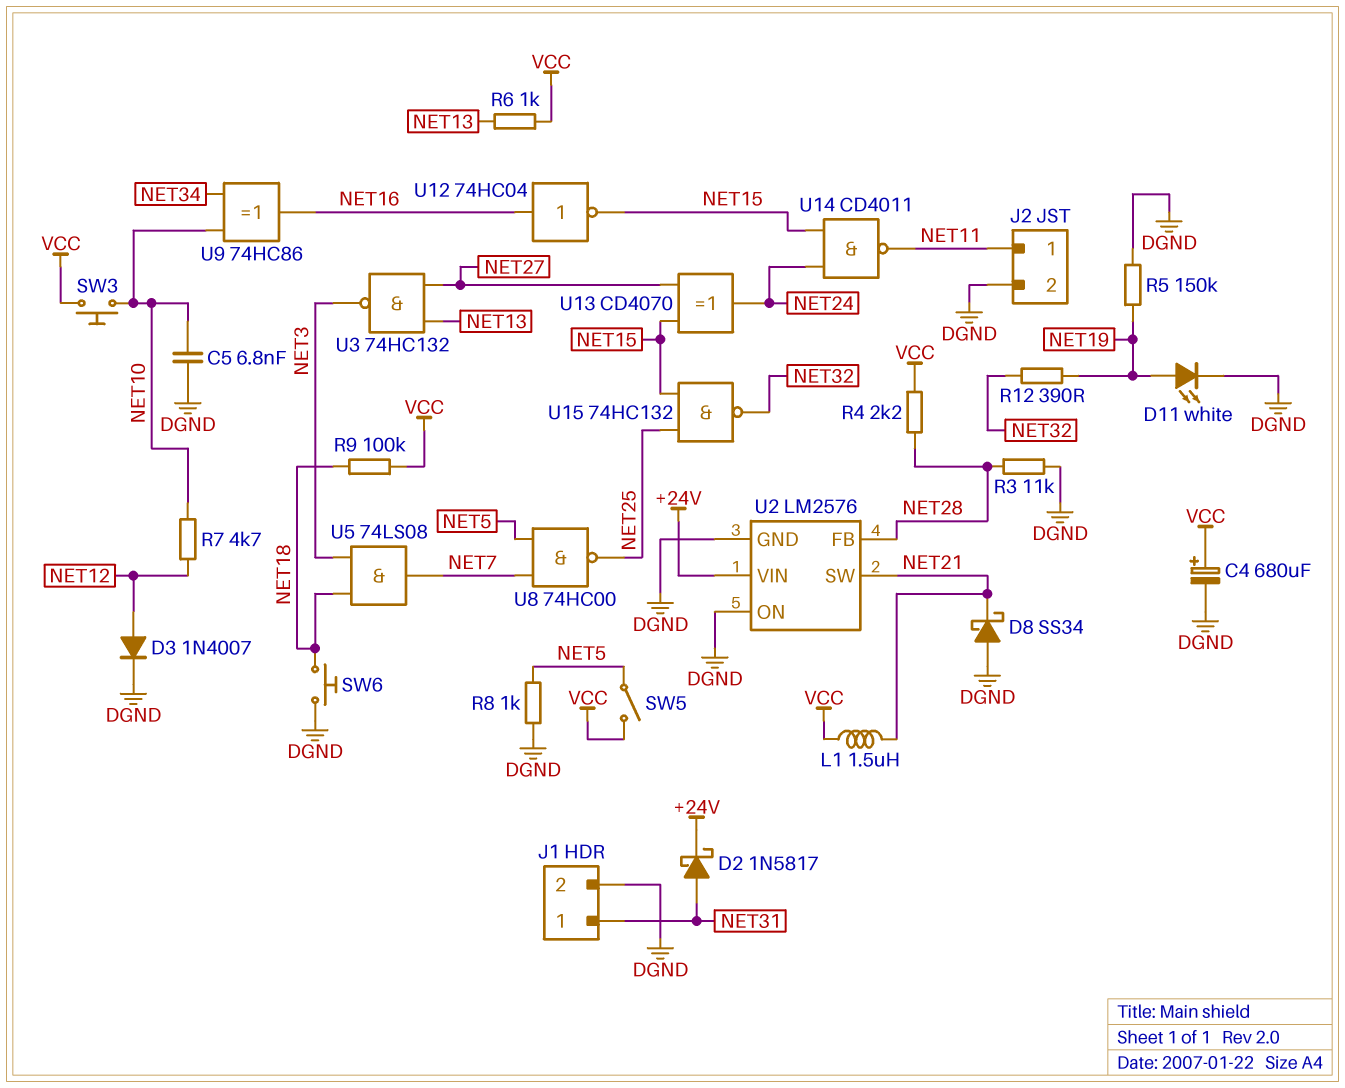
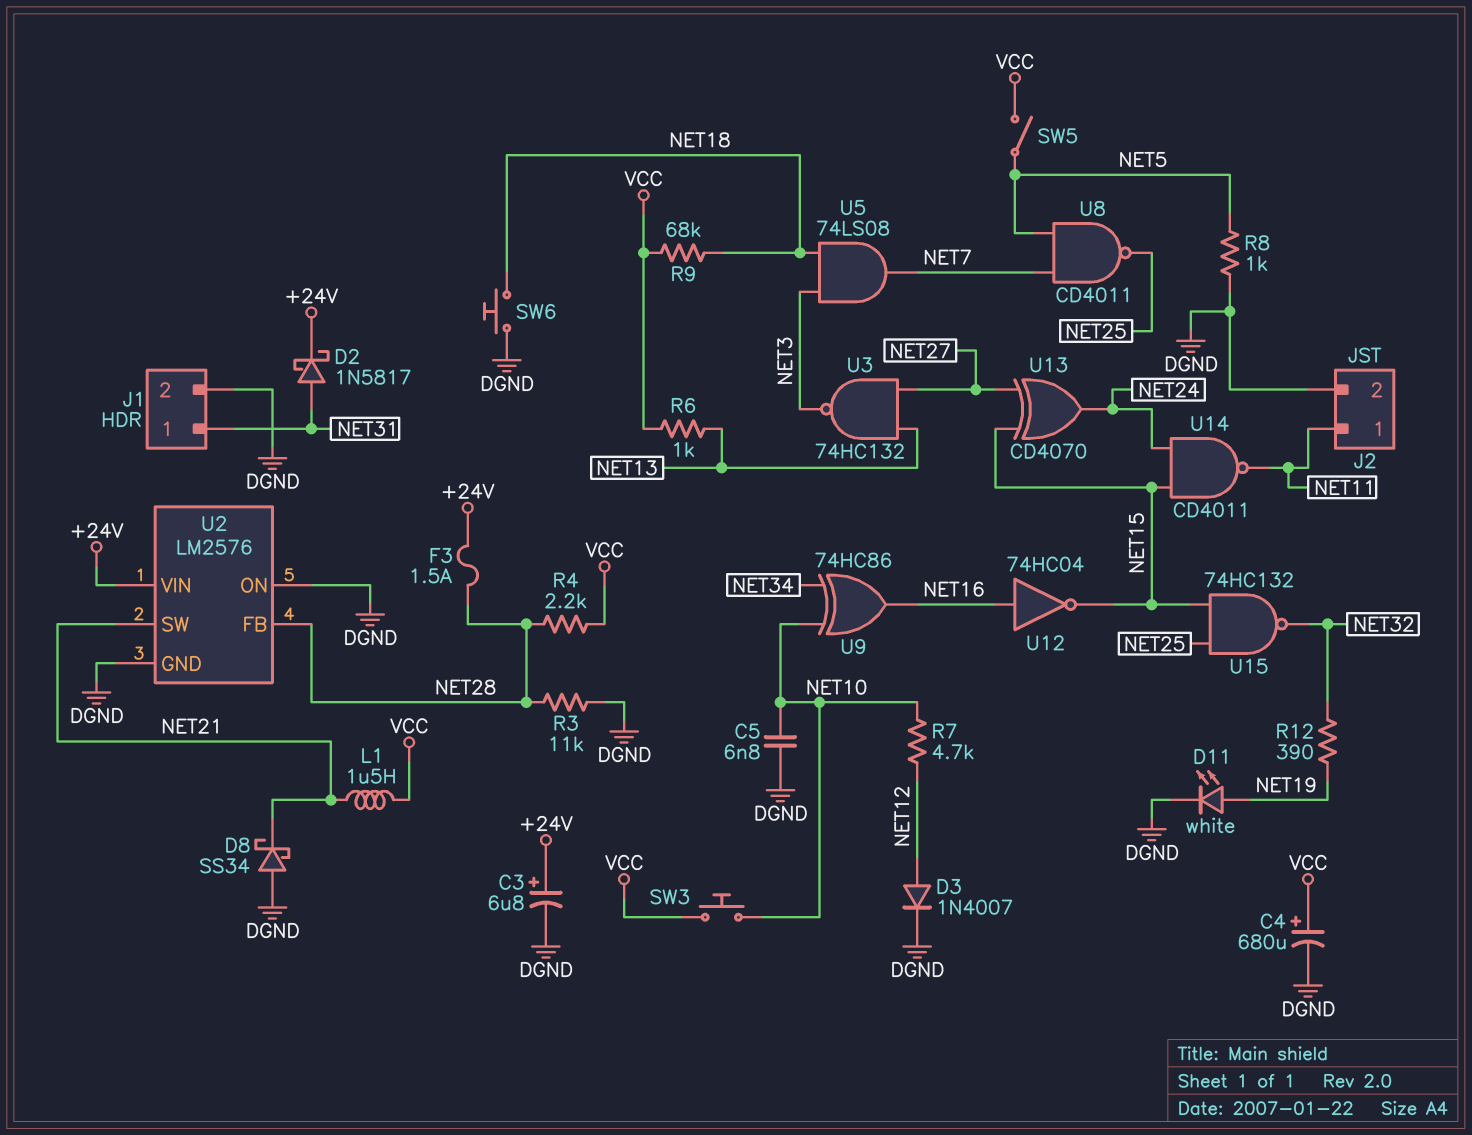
C3: none -> 6.8uF (plus +24V, minus DGND)
F3: none -> 1.5A (+24V, NET28)
R5: 150k (DGND, NET19) -> none
R9: 100k (NET18, VCC) -> 68k (NET18, VCC)
U8: NAND 74HC00 (in NET5, in NET7, out NET25) -> NAND CD4011 (in NET5, in NET7, out NET25)

